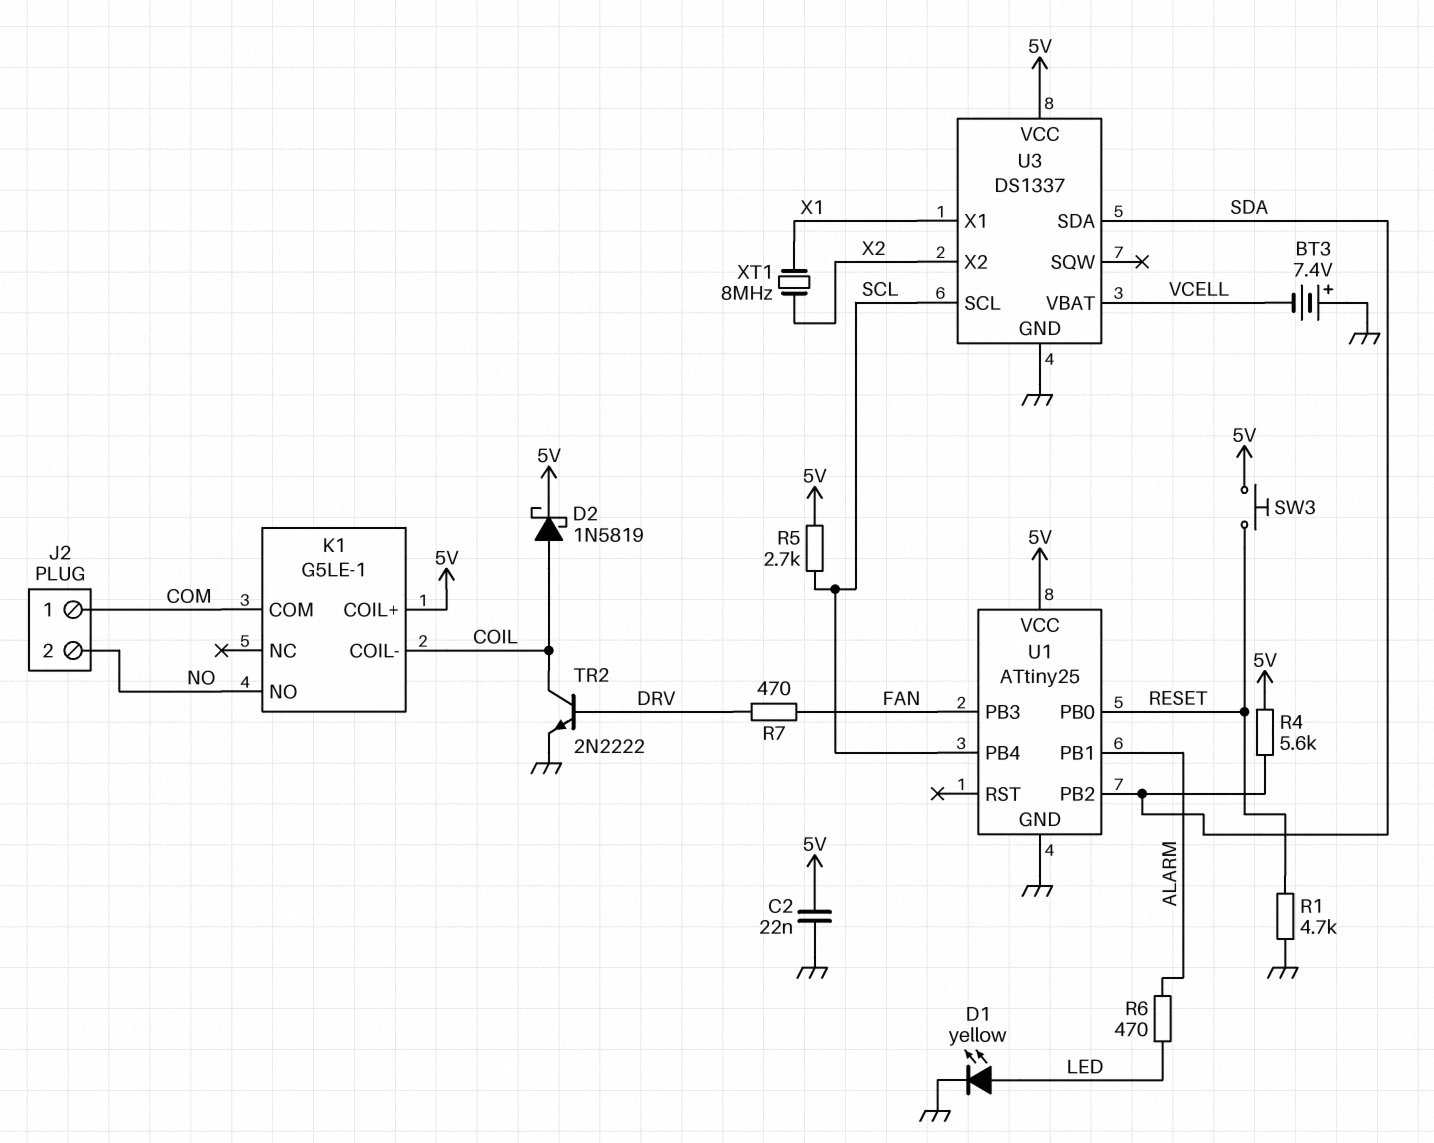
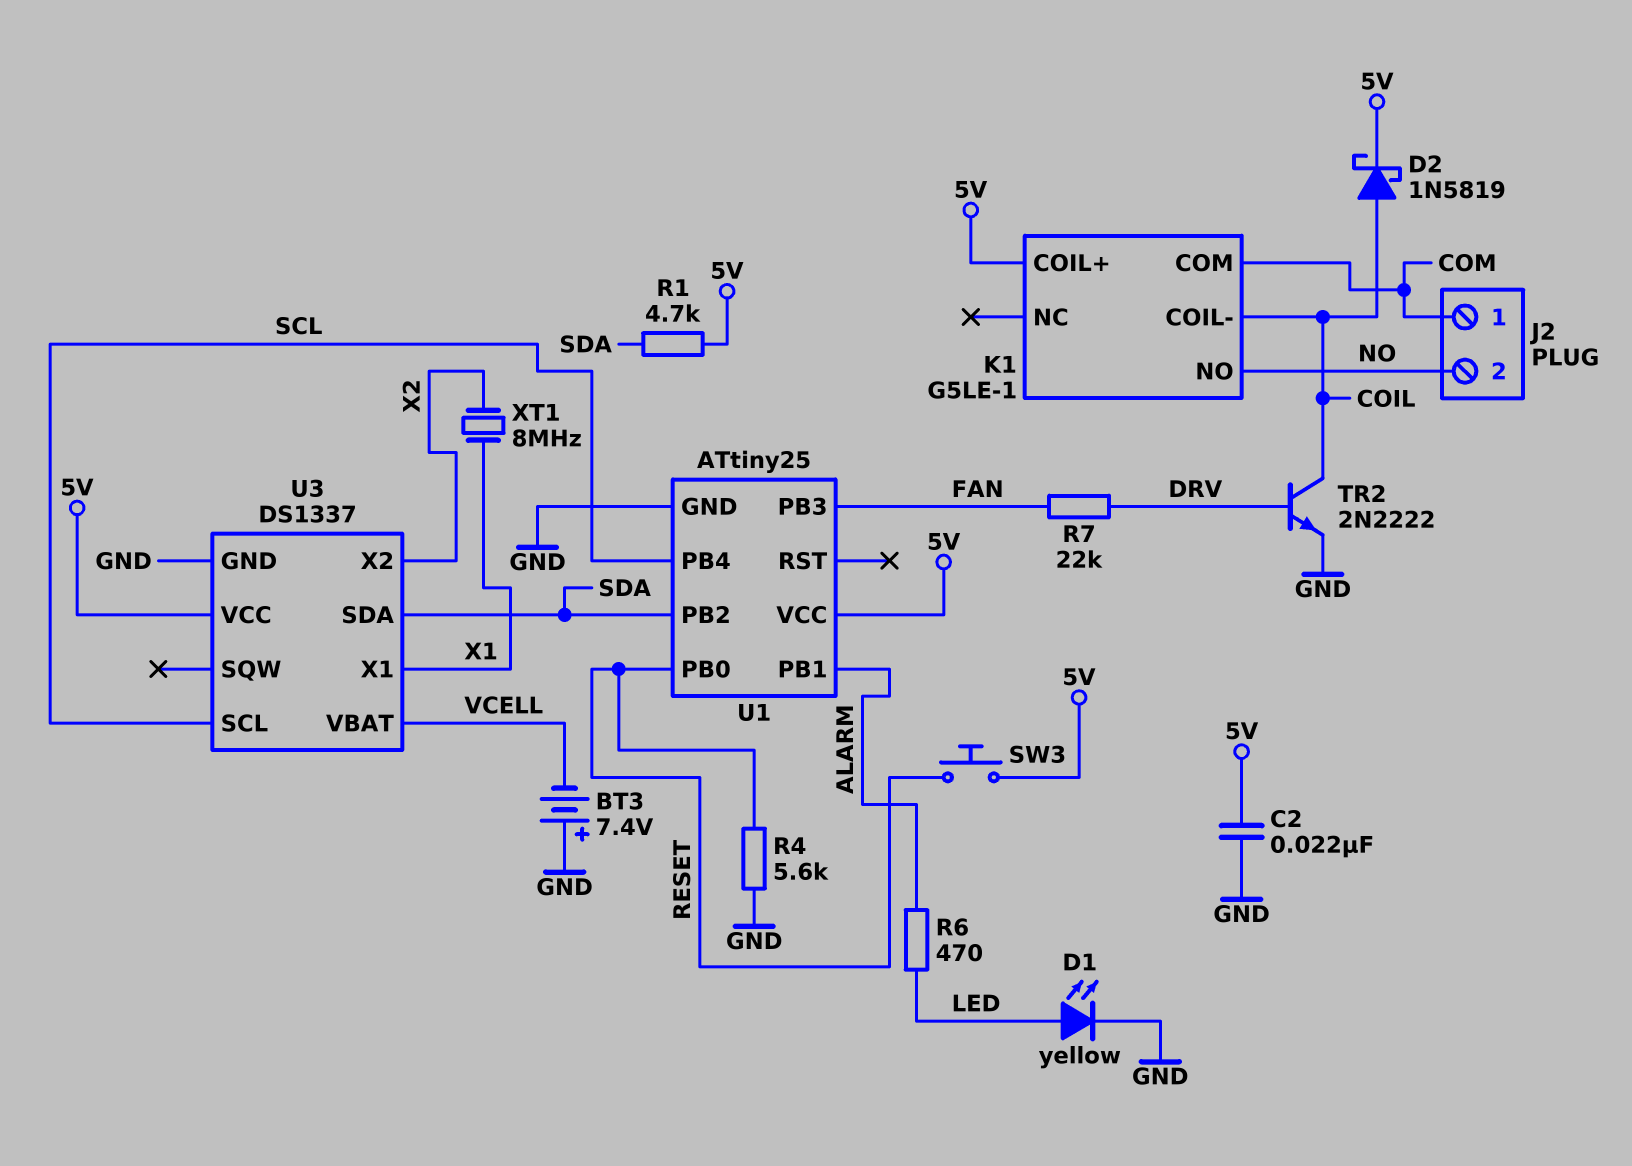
R1: 4.7k (GND, RESET) -> 4.7k (5V, SDA)
R4: 5.6k (5V, SDA) -> 5.6k (GND, RESET)
R5: 2.7k (5V, SCL) -> none
R7: 470 (DRV, FAN) -> 22k (DRV, FAN)

